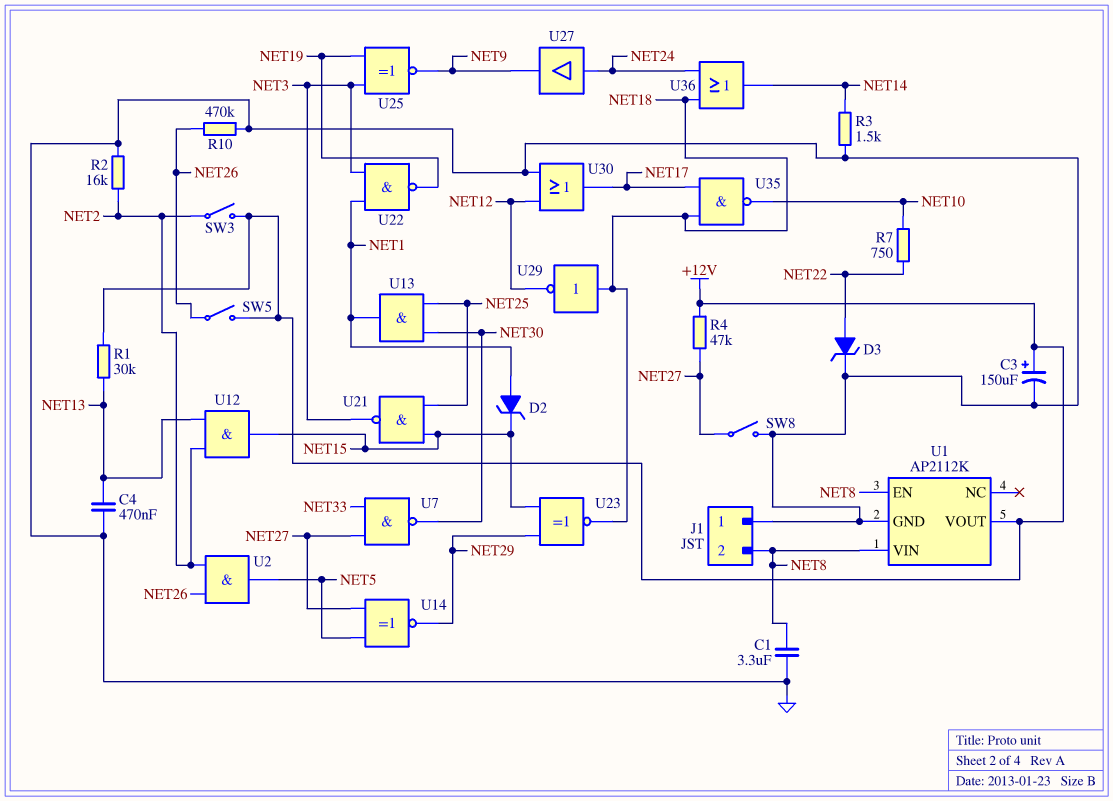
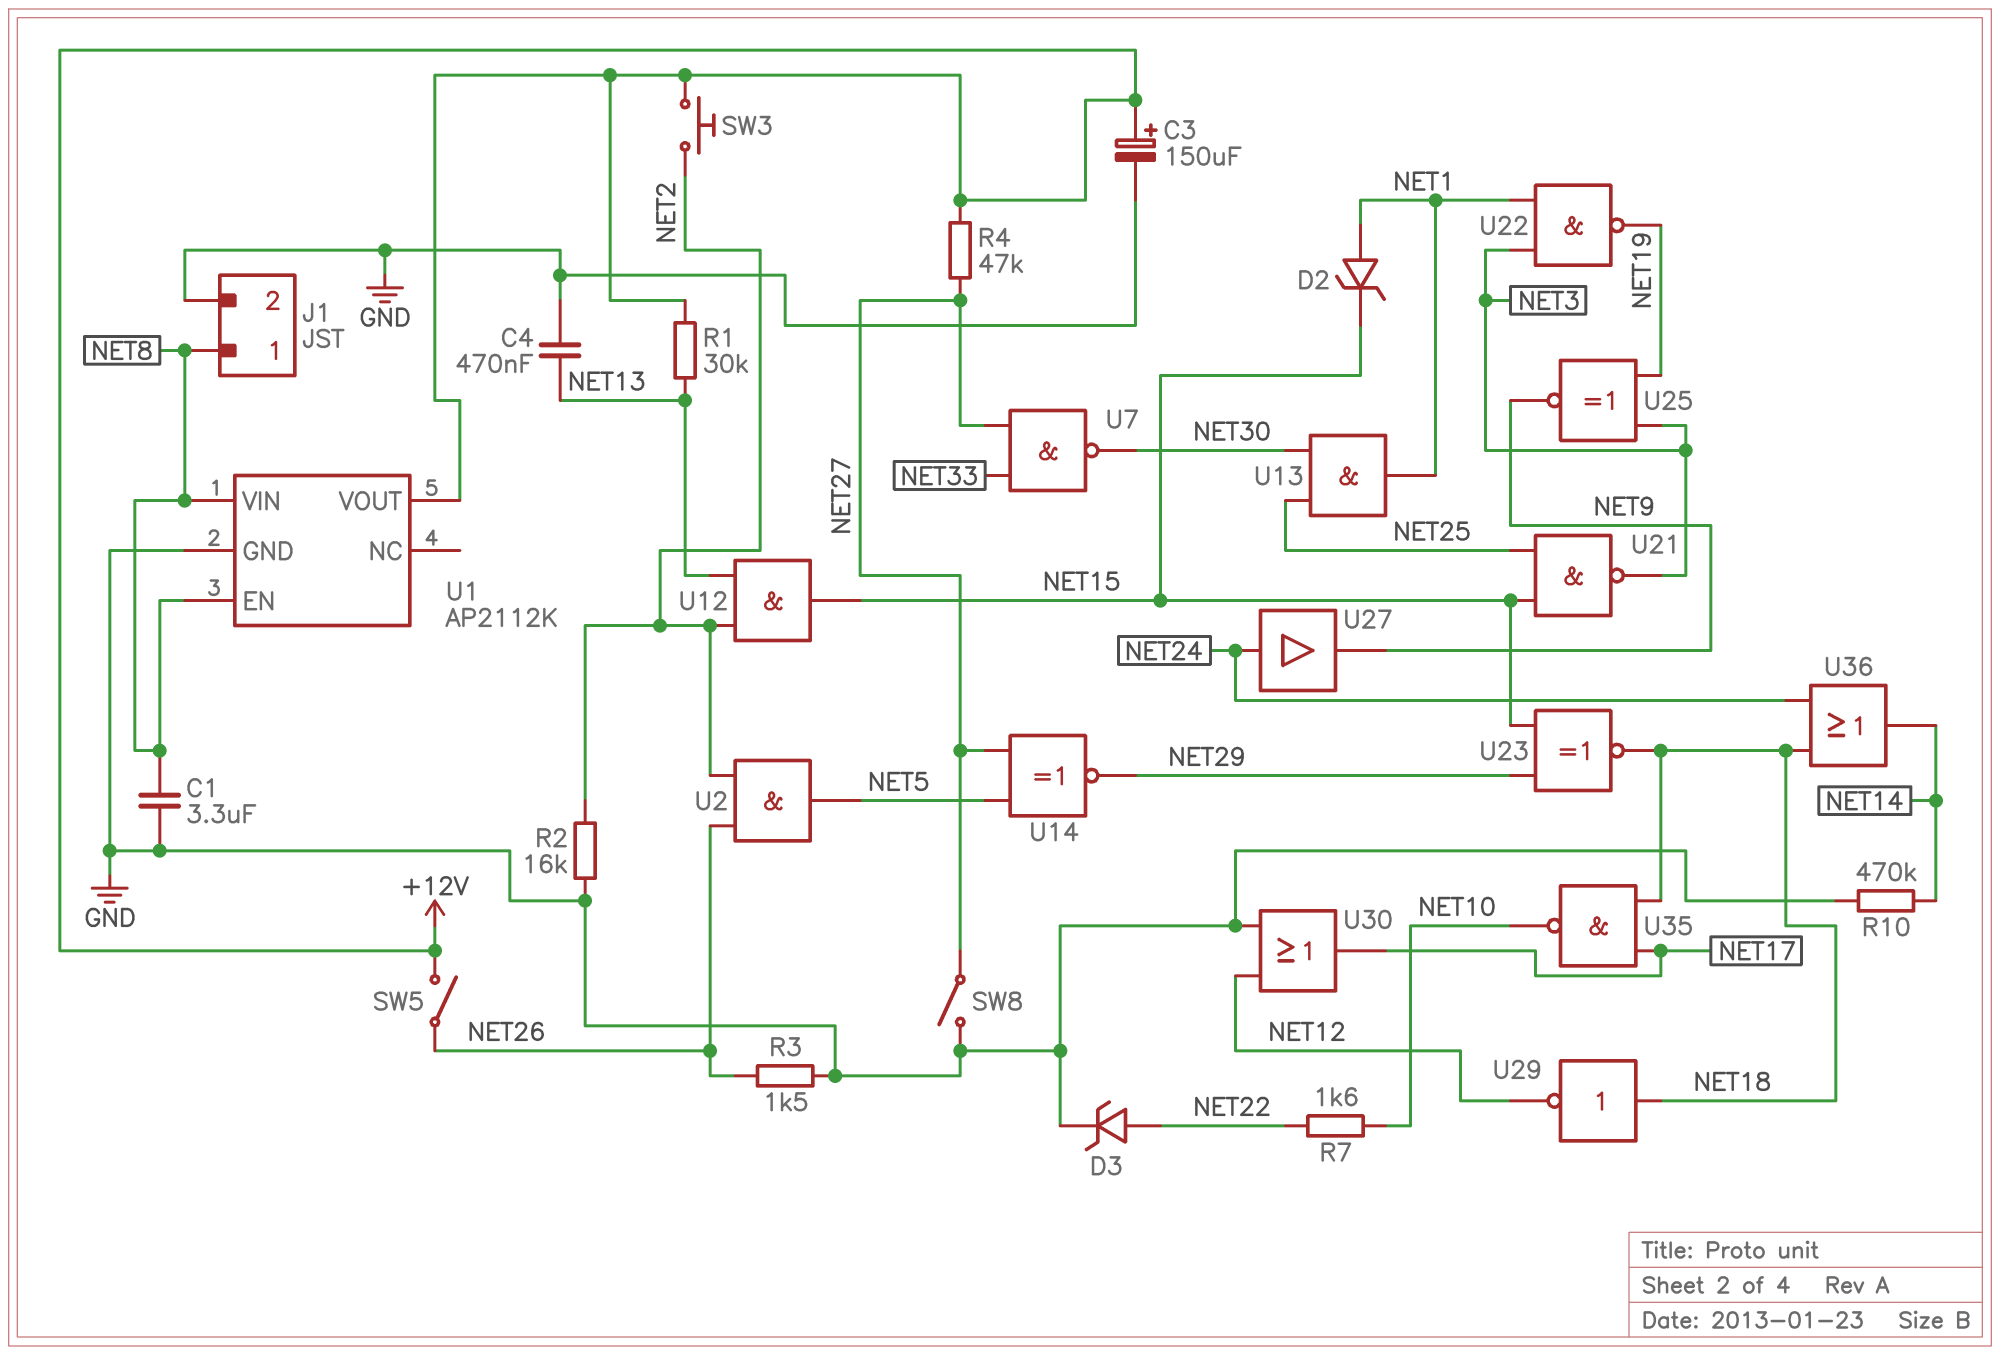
J1 pin 1: GND -> NET8
J1 pin 2: NET8 -> GND
R3: 1.5k (GND, NET14) -> 1.5k (GND, NET26)
R7: 750 (NET10, NET22) -> 1.6k (NET10, NET22)
R10: 470k (GND, NET26) -> 470k (GND, NET14)
SW3: switch (+12V, NET2) -> button (+12V, NET2)

